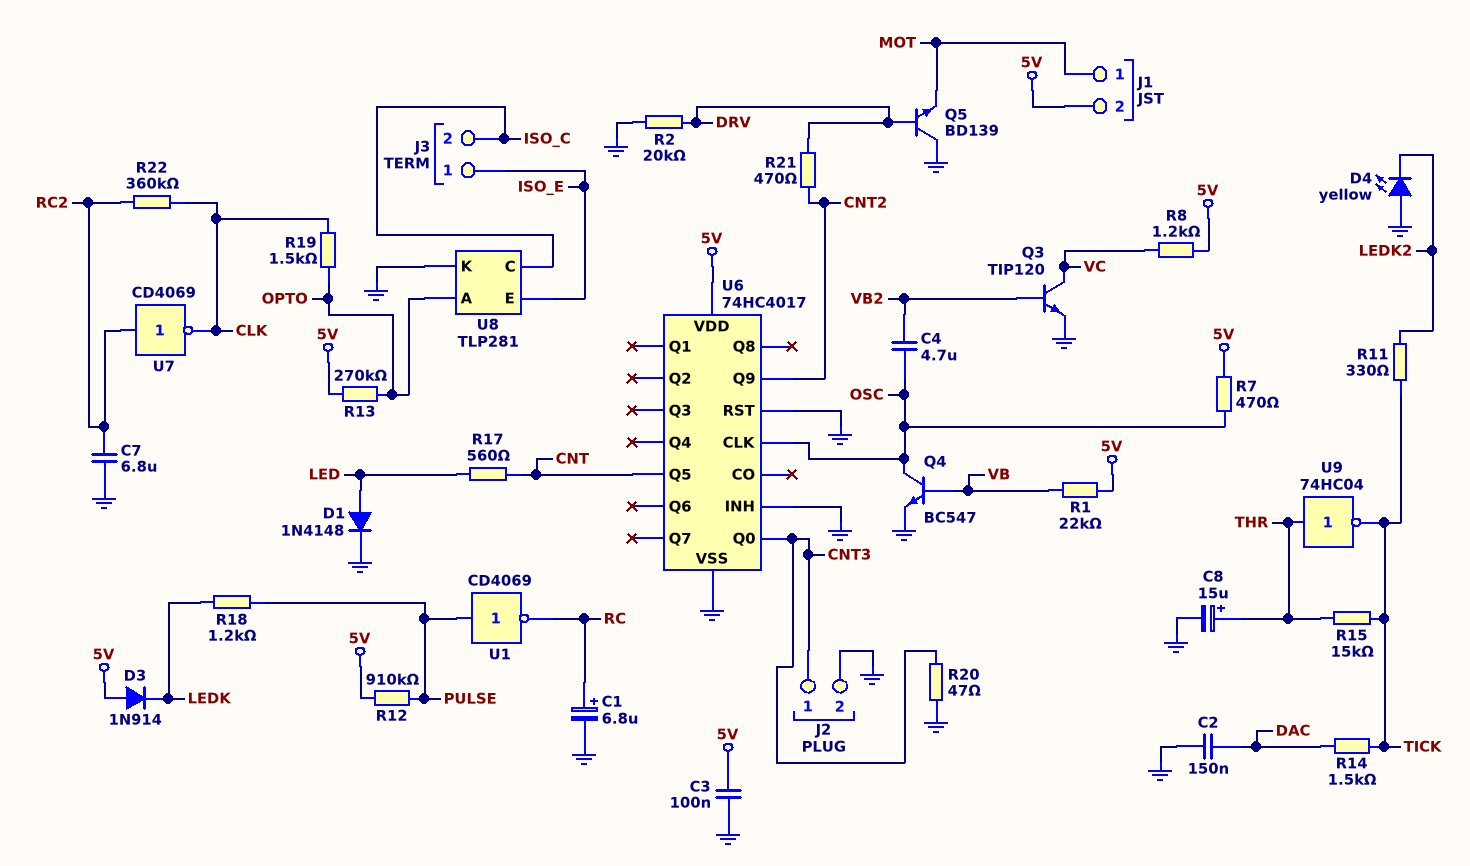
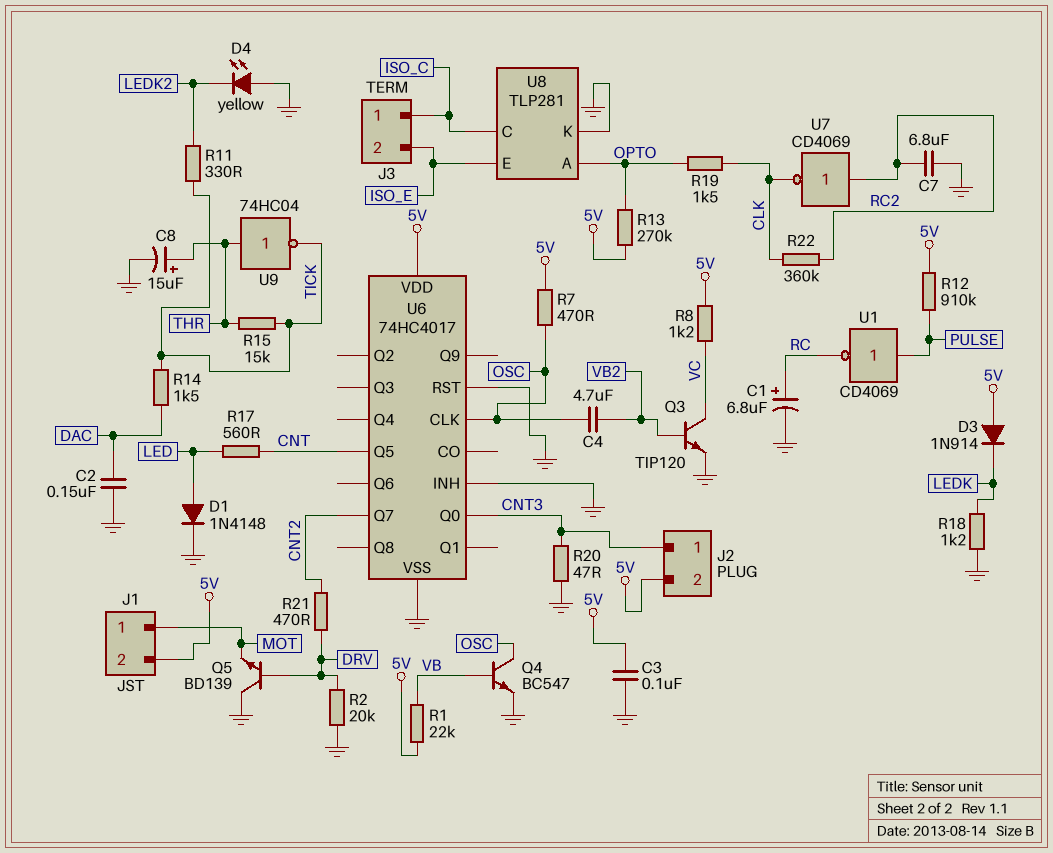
J2 pin 2: GND -> 5V
J3 pin 1: ISO_E -> ISO_C
J3 pin 2: ISO_C -> ISO_E
R18: 1.2k (LEDK, PULSE) -> 1.2k (GND, LEDK)
U6 pin Q7: none -> CNT2
U6 pin Q9: CNT2 -> none

